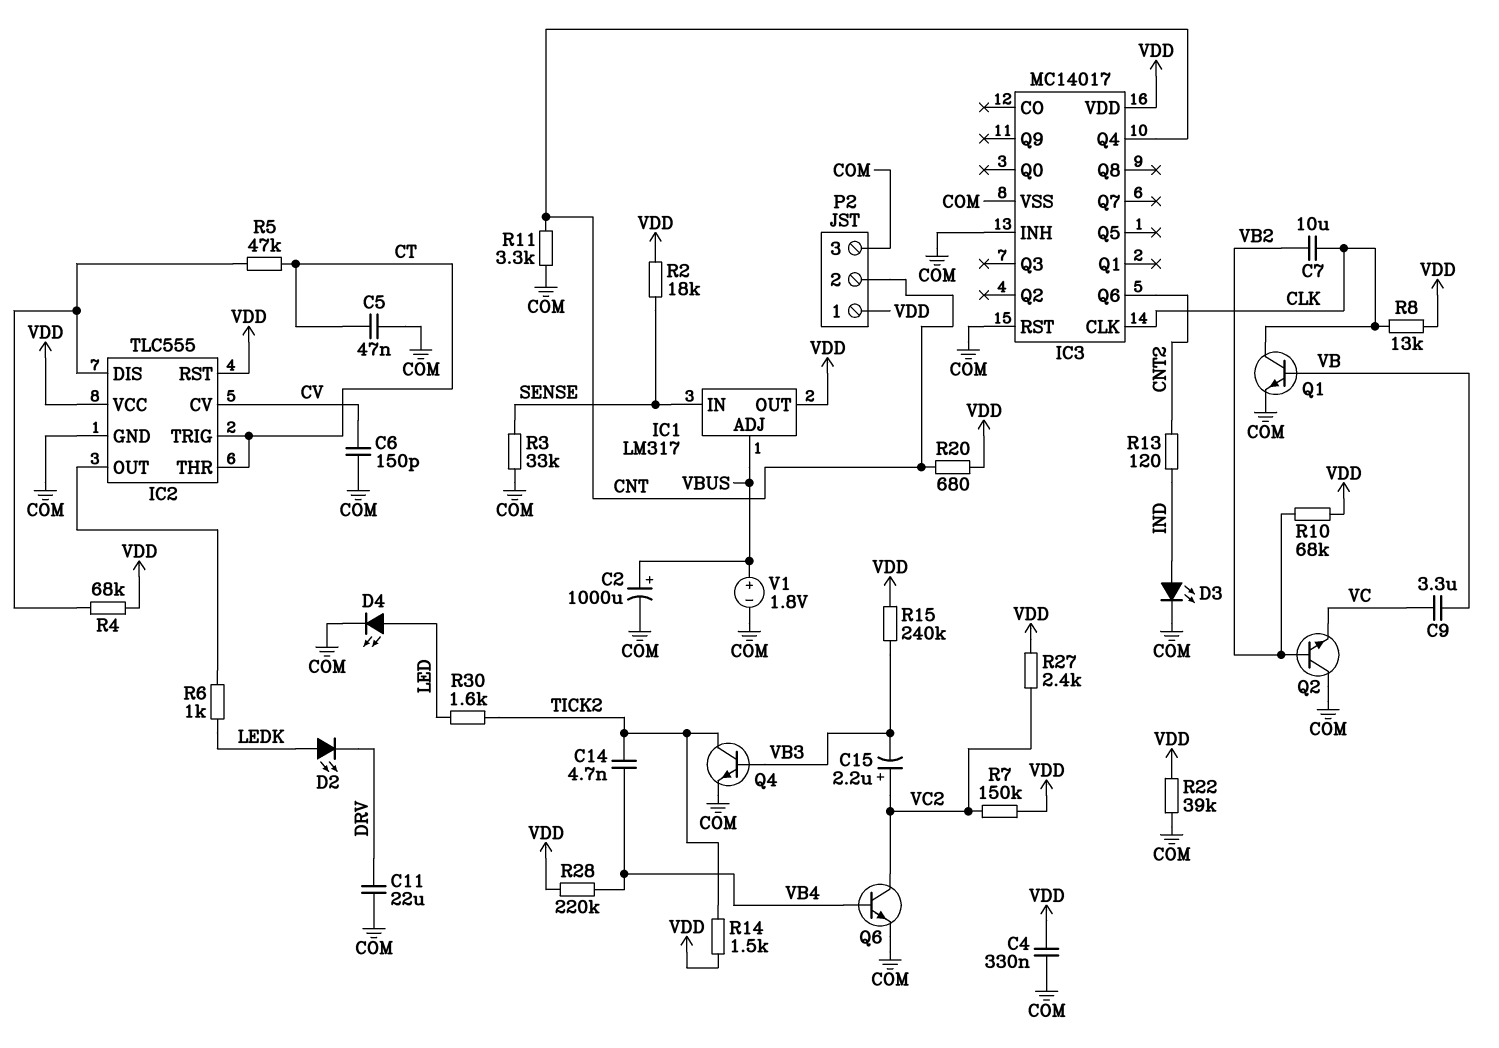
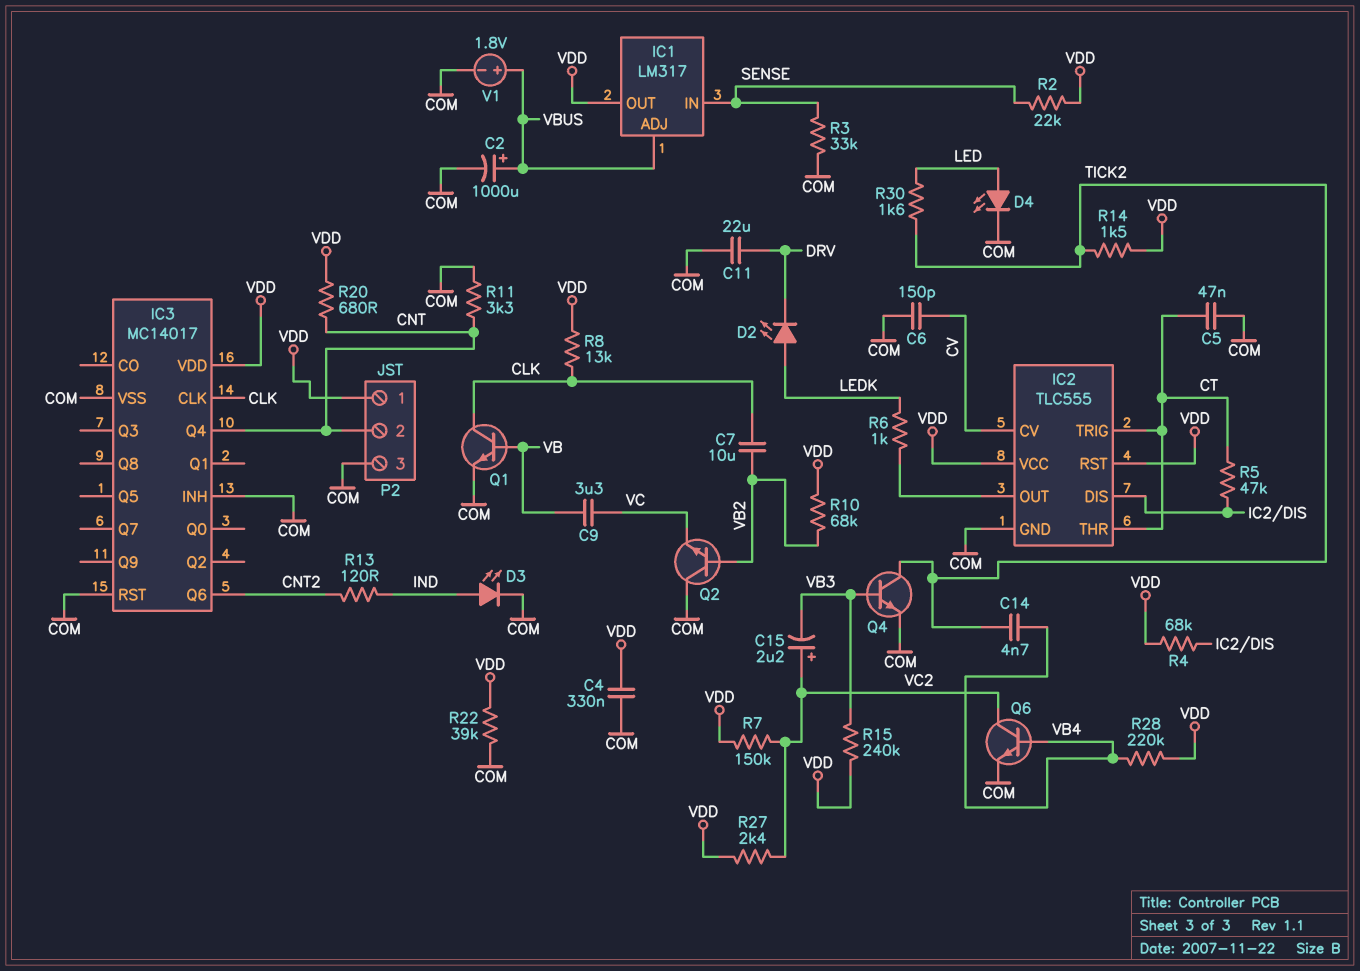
R2: 18k (SENSE, VDD) -> 22k (SENSE, VDD)

